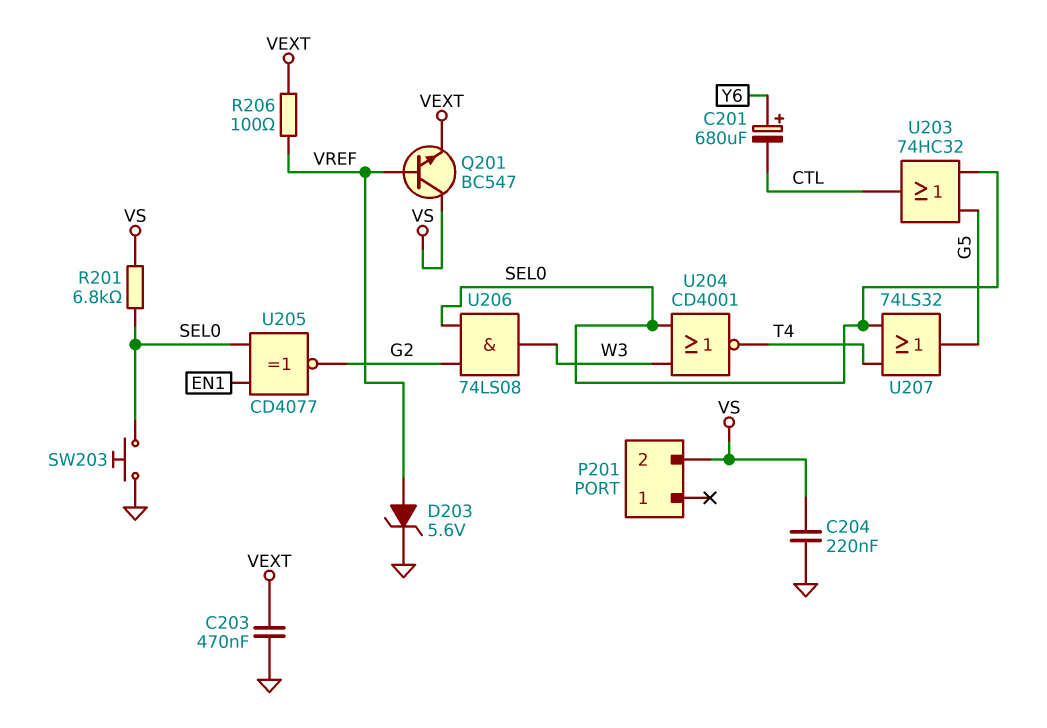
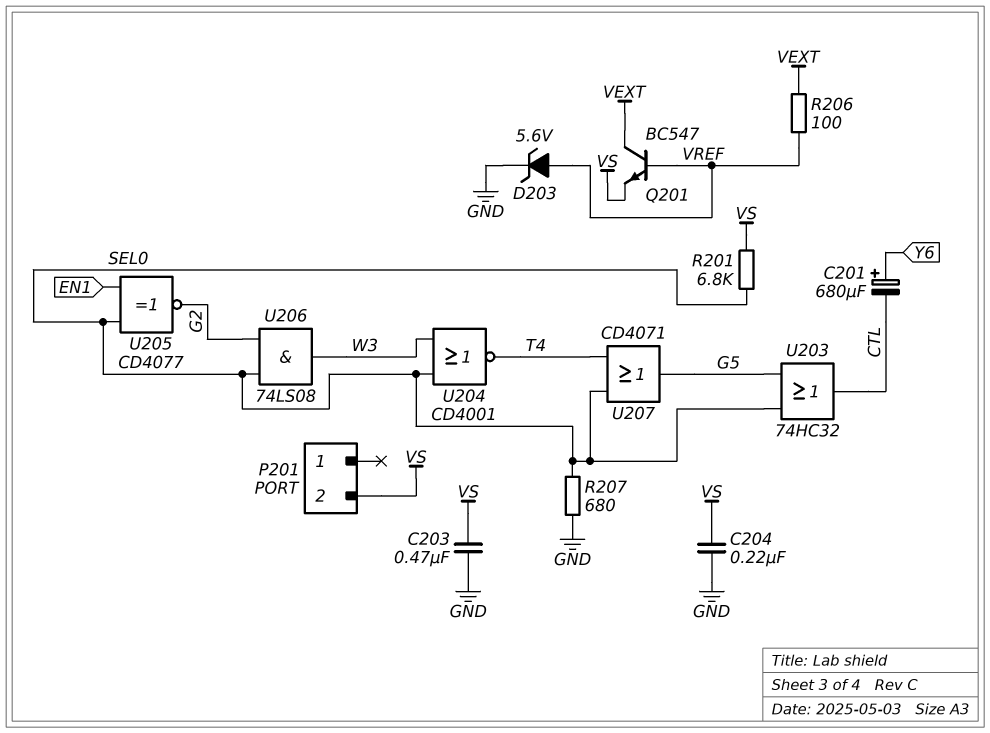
C203: 470nF (GND, VEXT) -> 470nF (GND, VS)
Q201: NPN BC547 (B VREF, C VS, E VEXT) -> NPN BC547 (B VREF, C VEXT, E VS)
R207: none -> 680 (GND, SEL0)
SW203: button (GND, SEL0) -> none
U207: OR 74LS32 (in SEL0, in T4, out G5) -> OR CD4071 (in SEL0, in T4, out G5)

